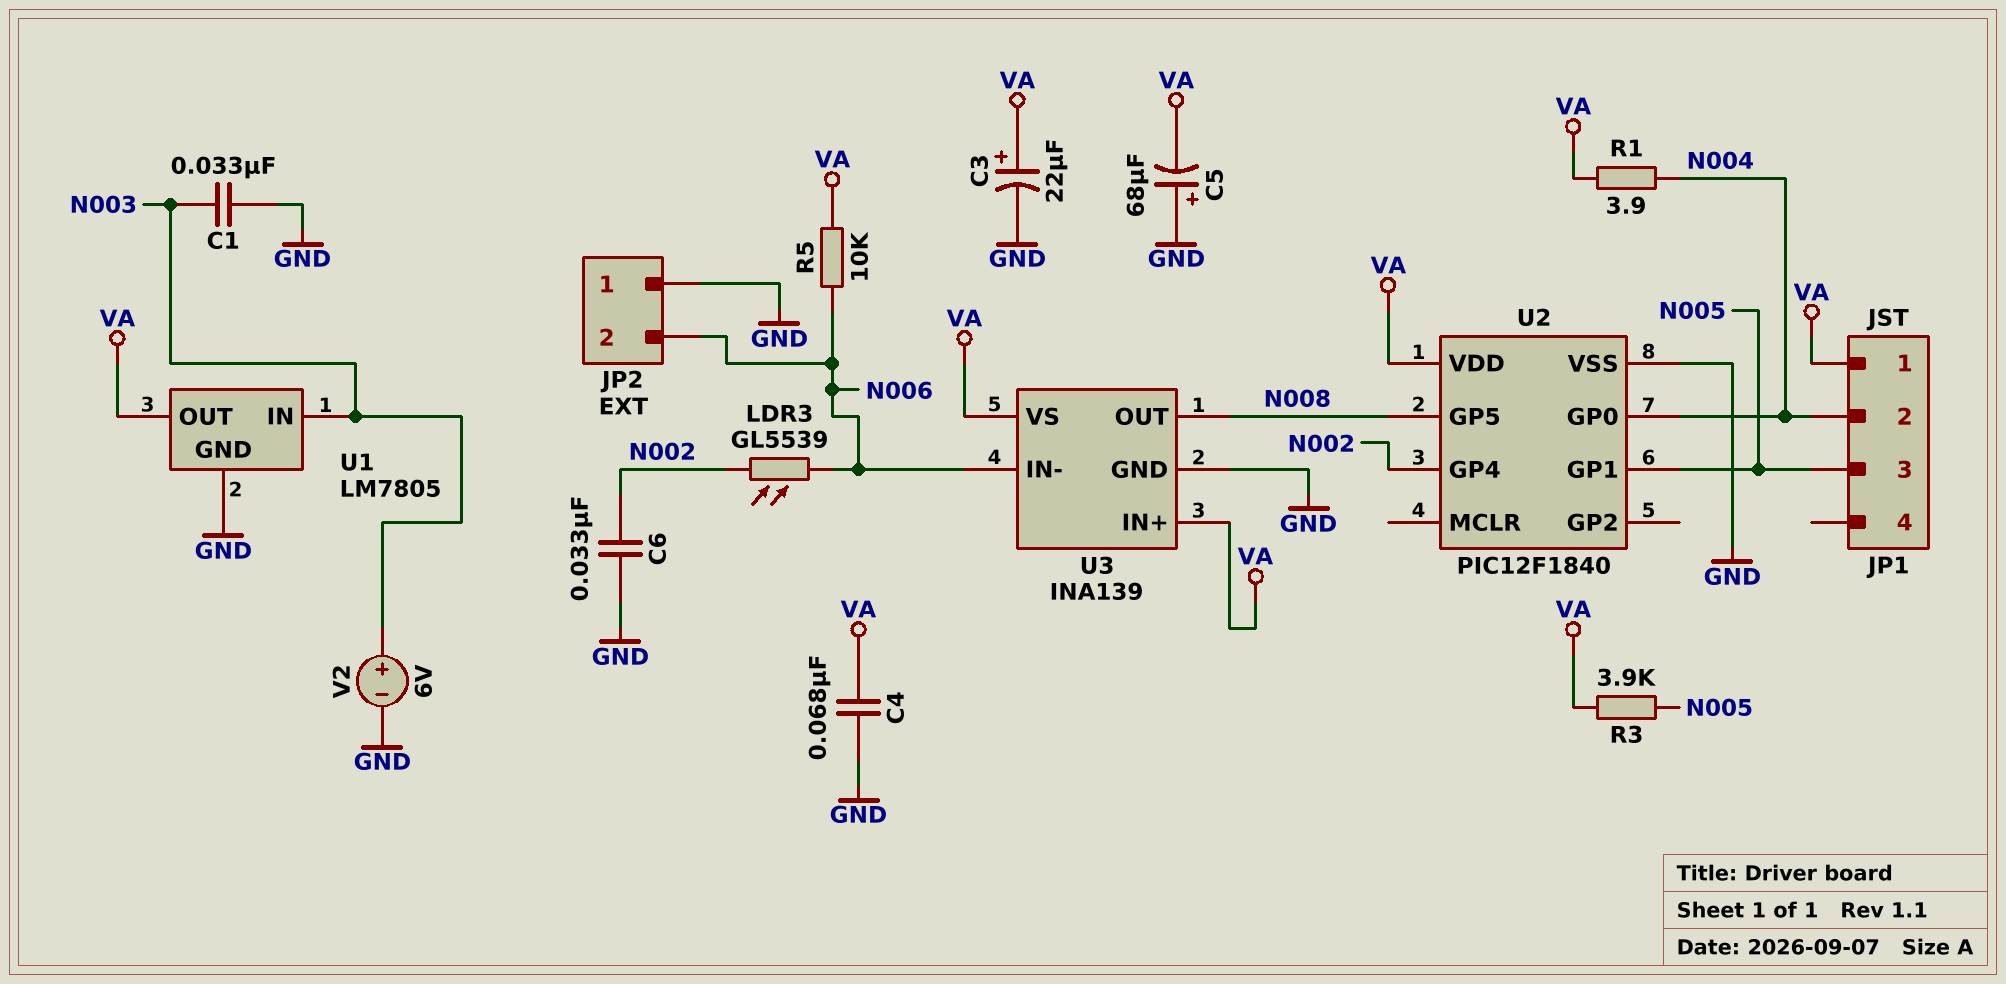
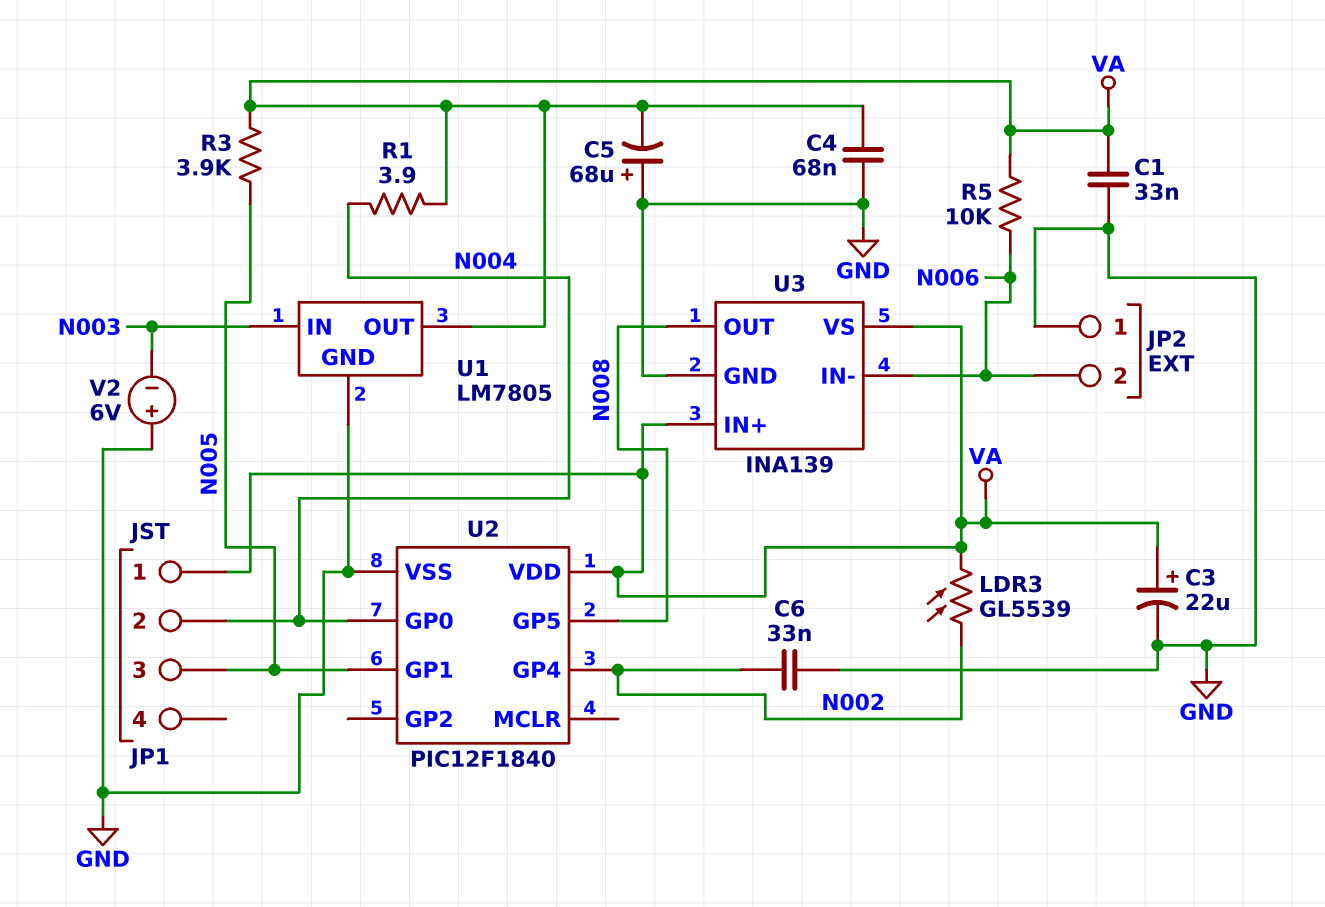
C1: 33nF (GND, N003) -> 33nF (GND, VA)
LDR3: GL5539 (N002, N006) -> GL5539 (N002, VA)
V2: 6V (plus N003, minus GND) -> 6V (plus GND, minus N003)

